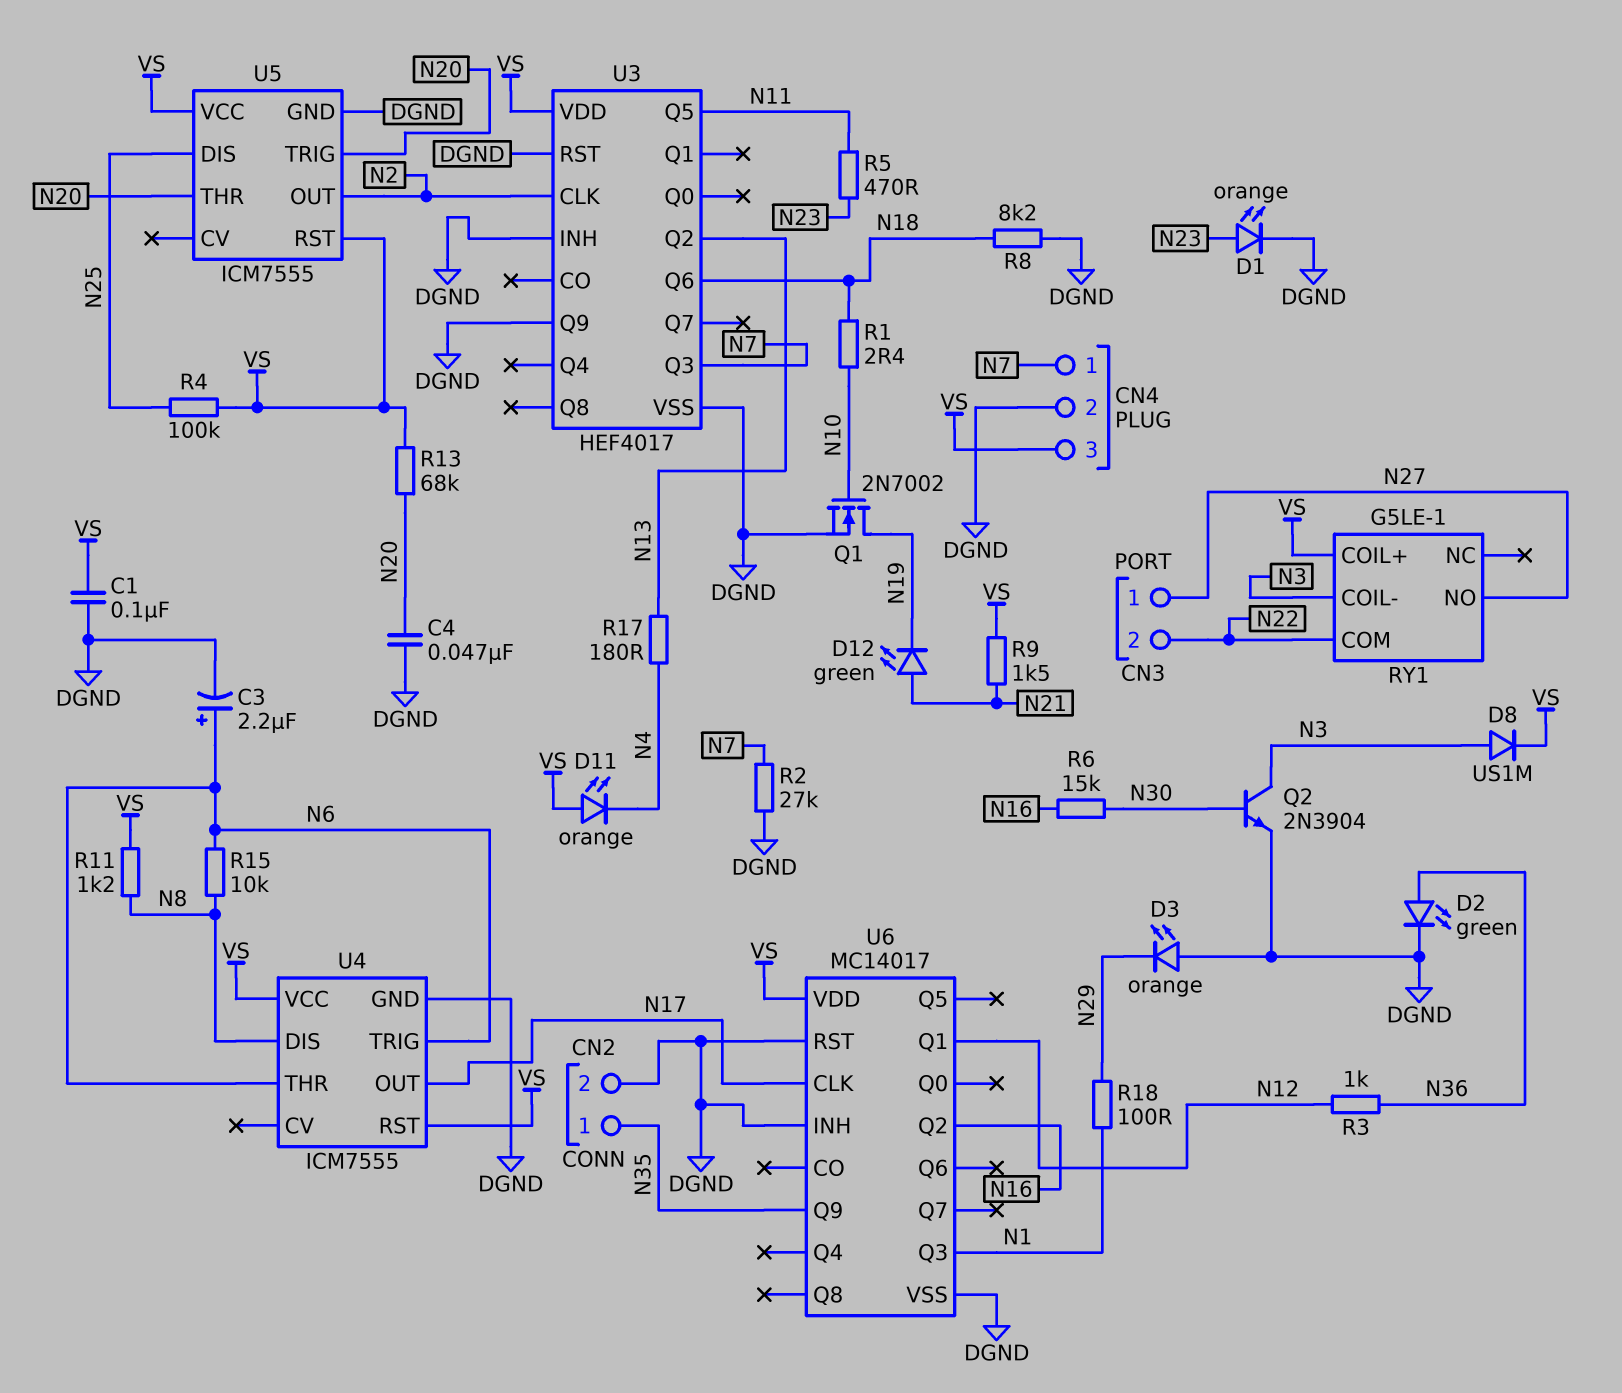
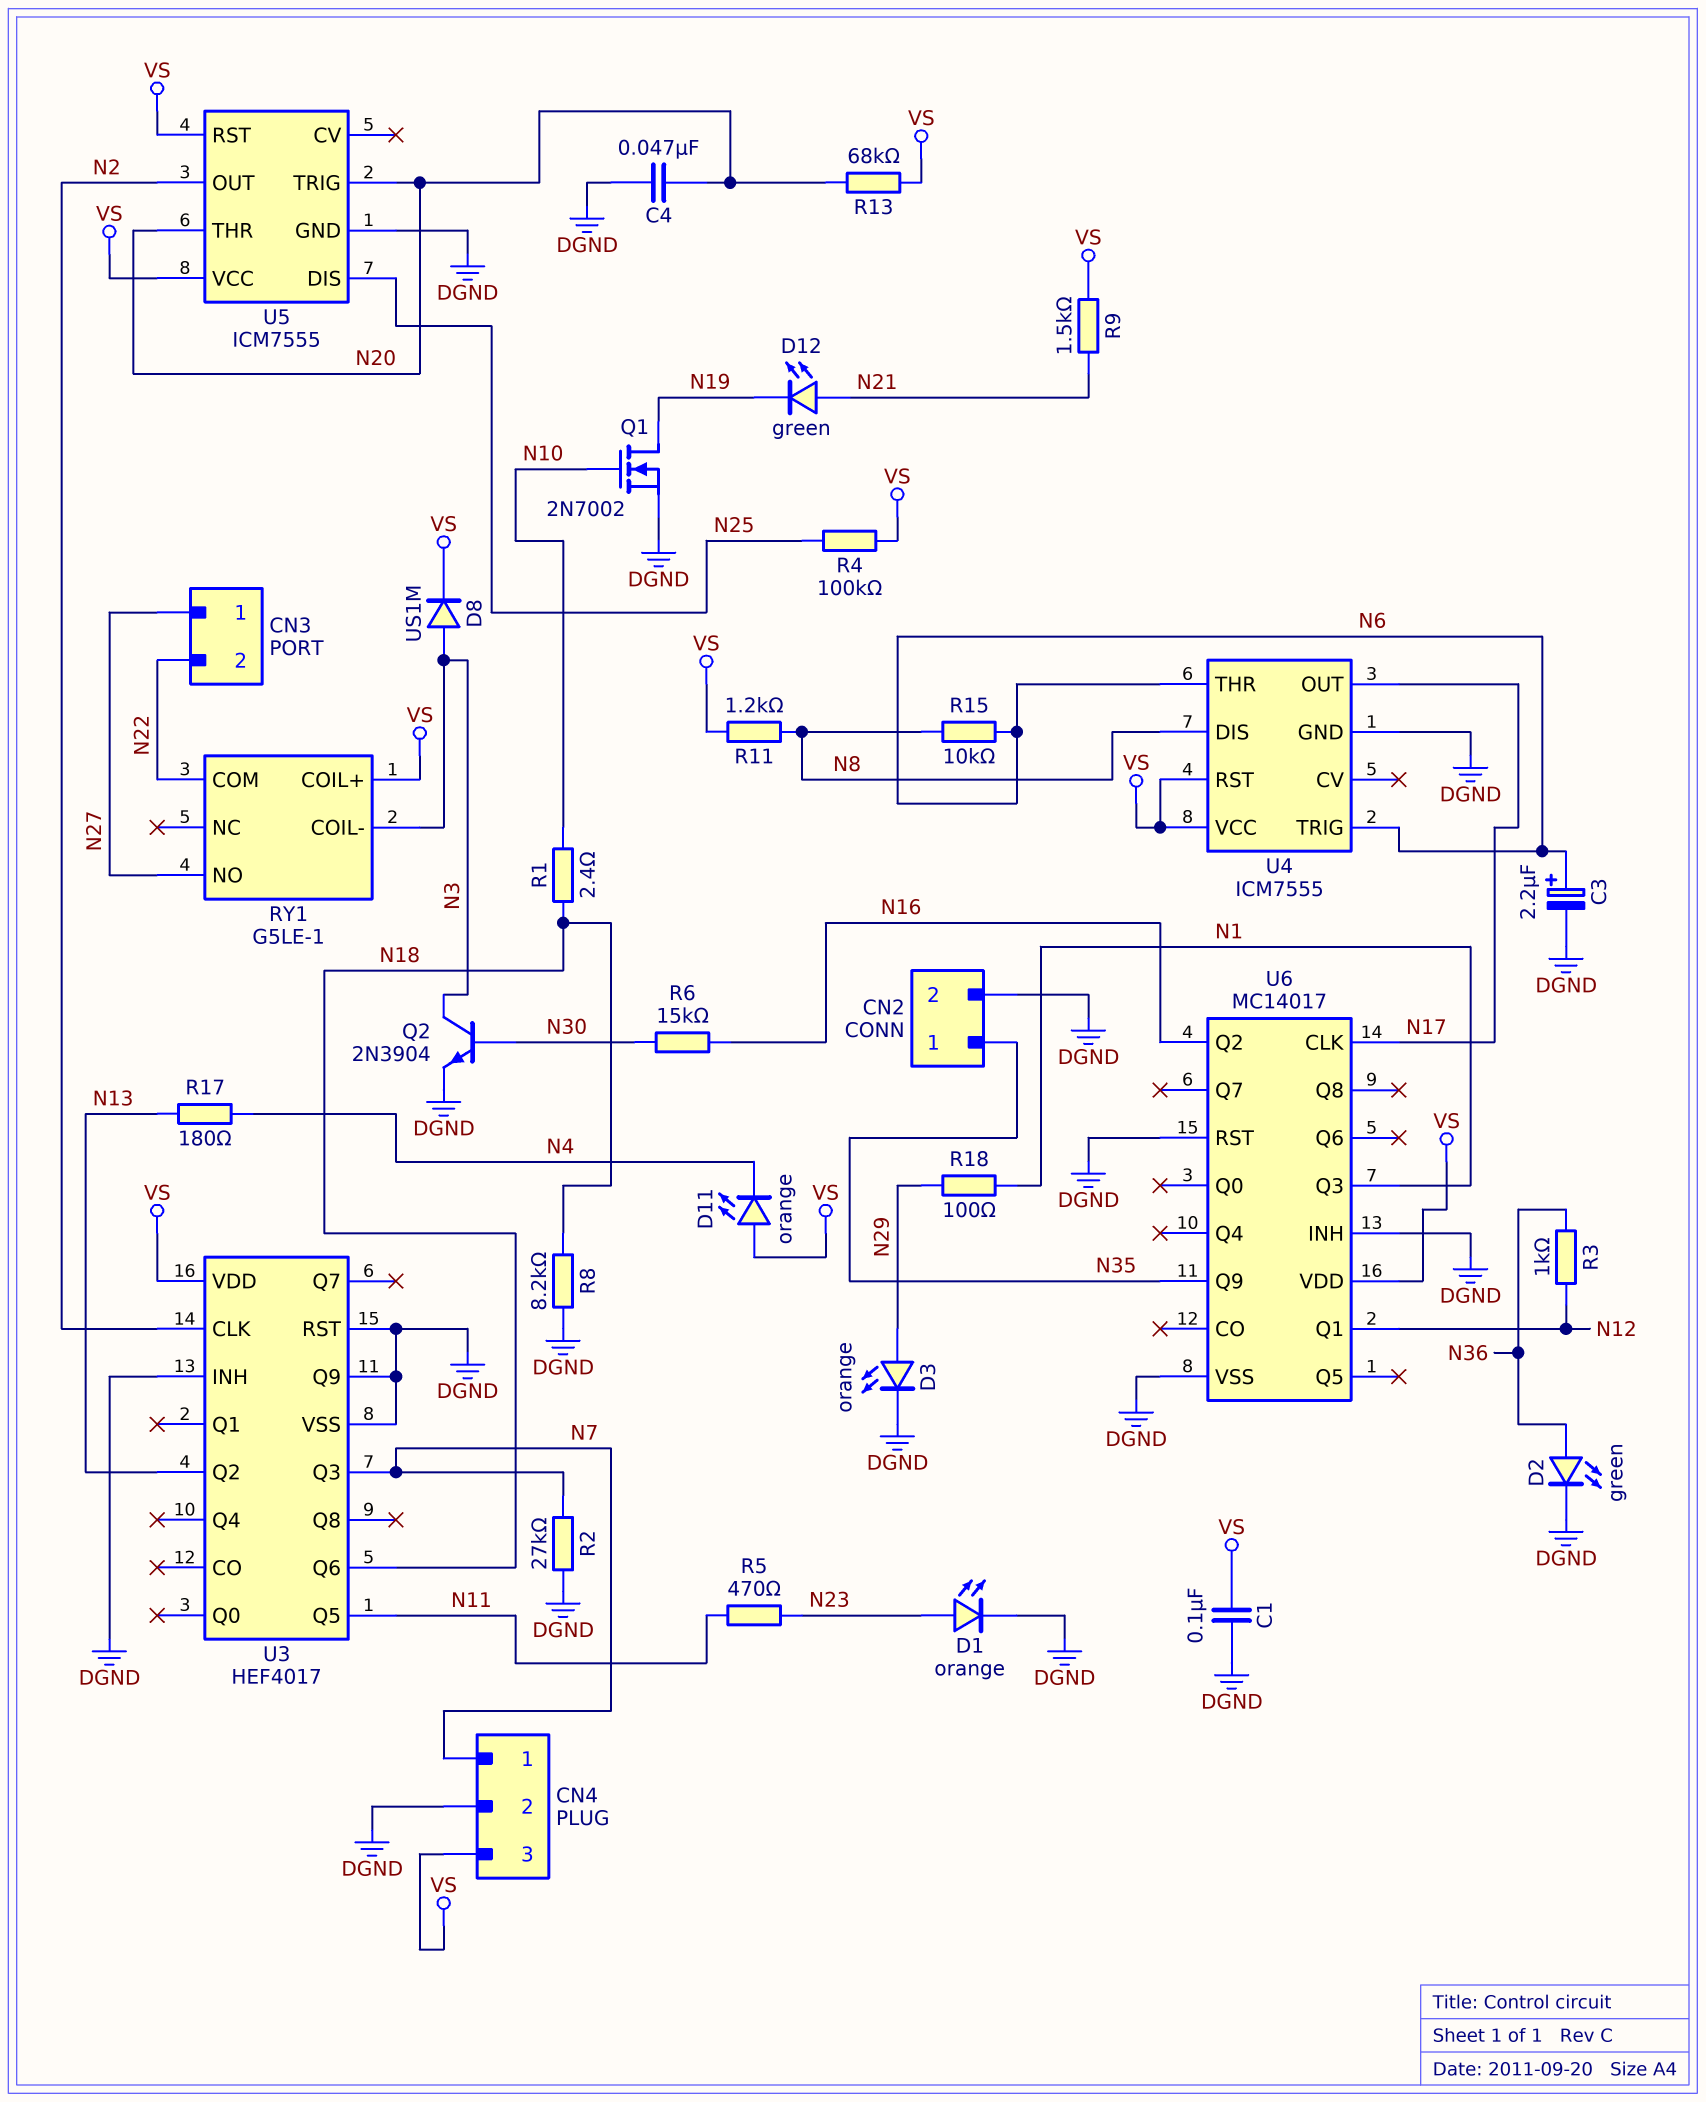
D3: LED orange (A DGND, K N29) -> LED orange (A N29, K DGND)

